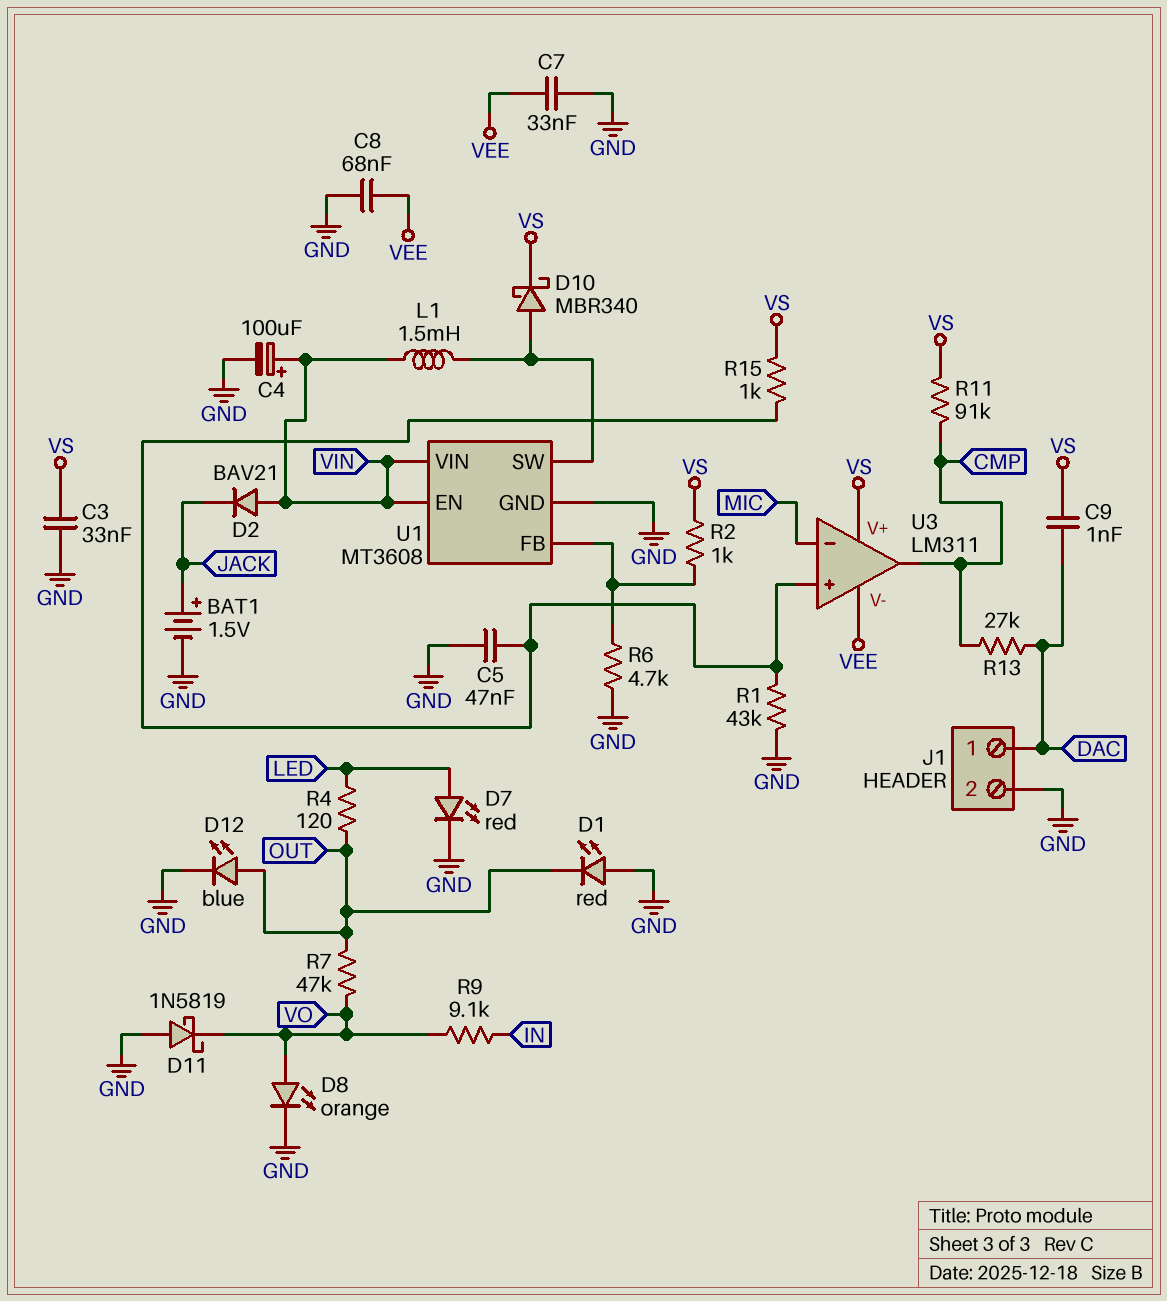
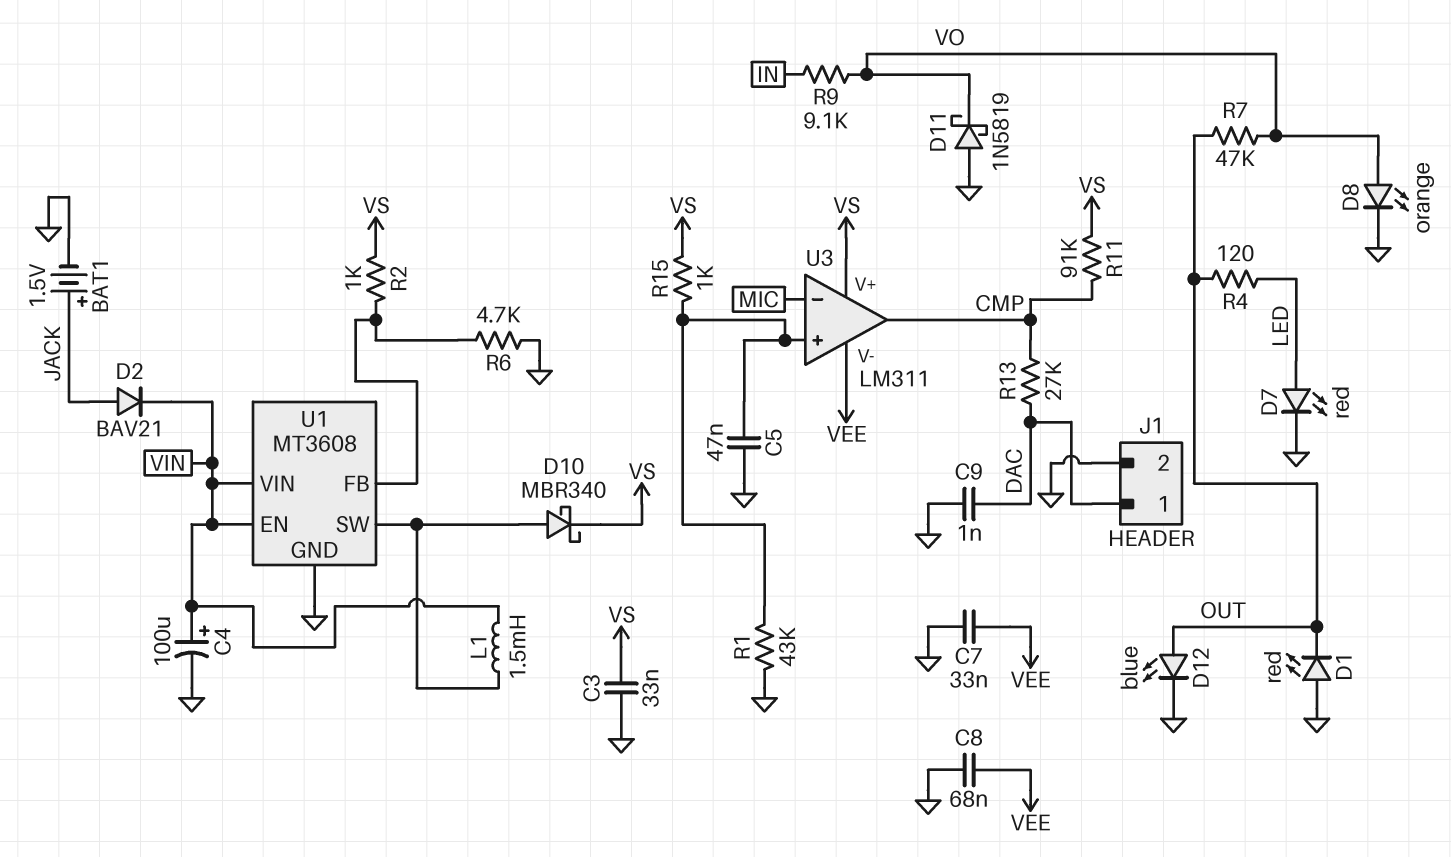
C9: 1nF (DAC, VS) -> 1nF (DAC, GND)
D2: diode BAV21 (A VIN, K JACK) -> diode BAV21 (A JACK, K VIN)

